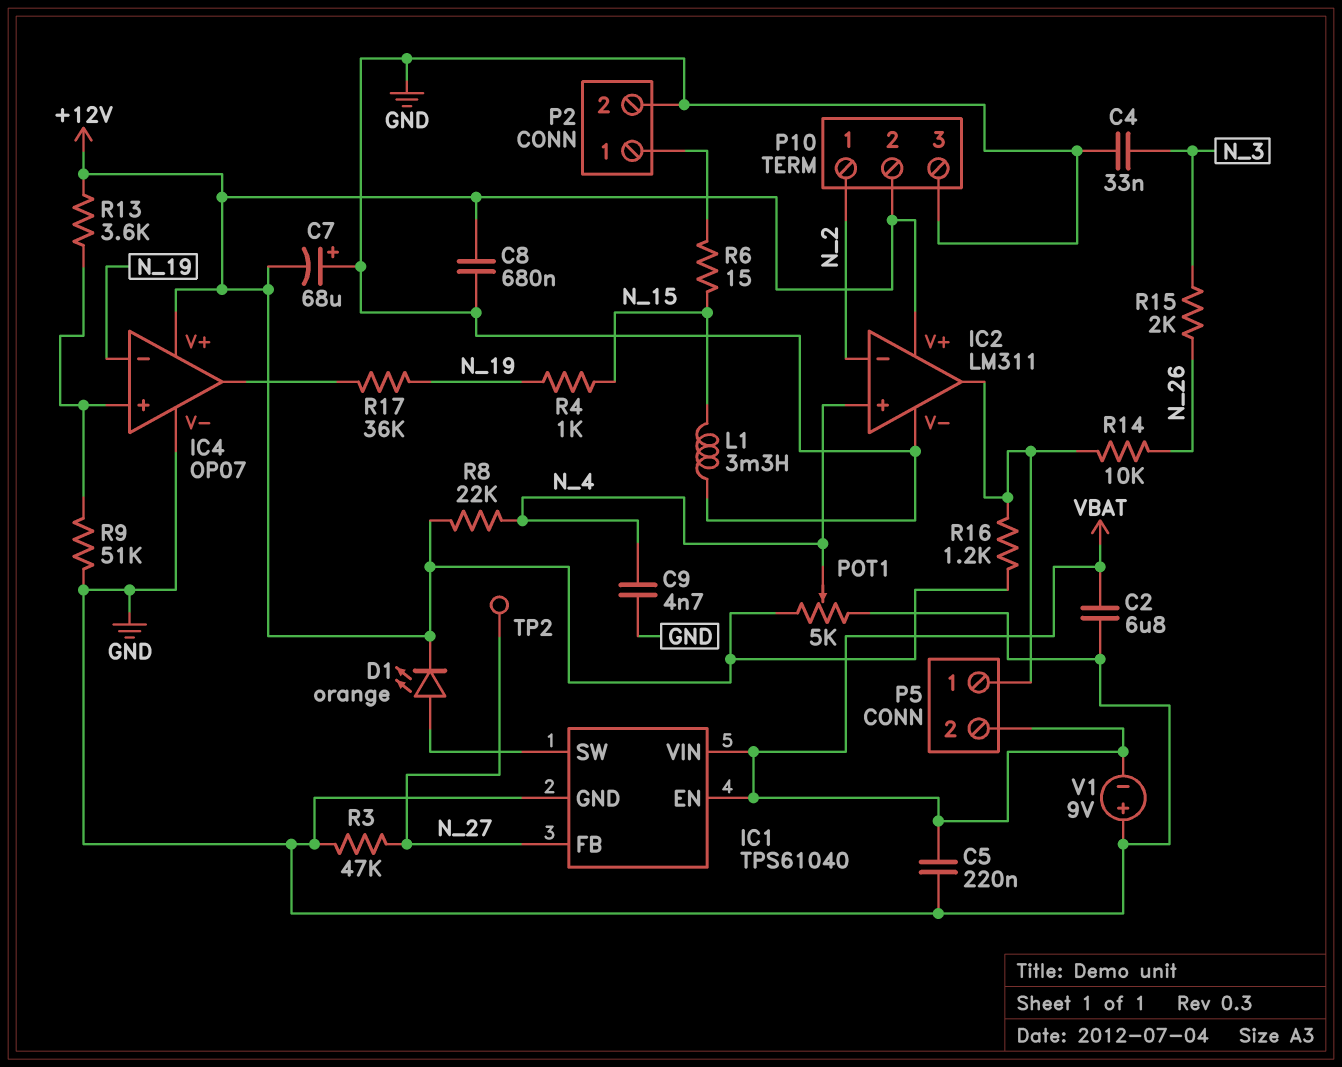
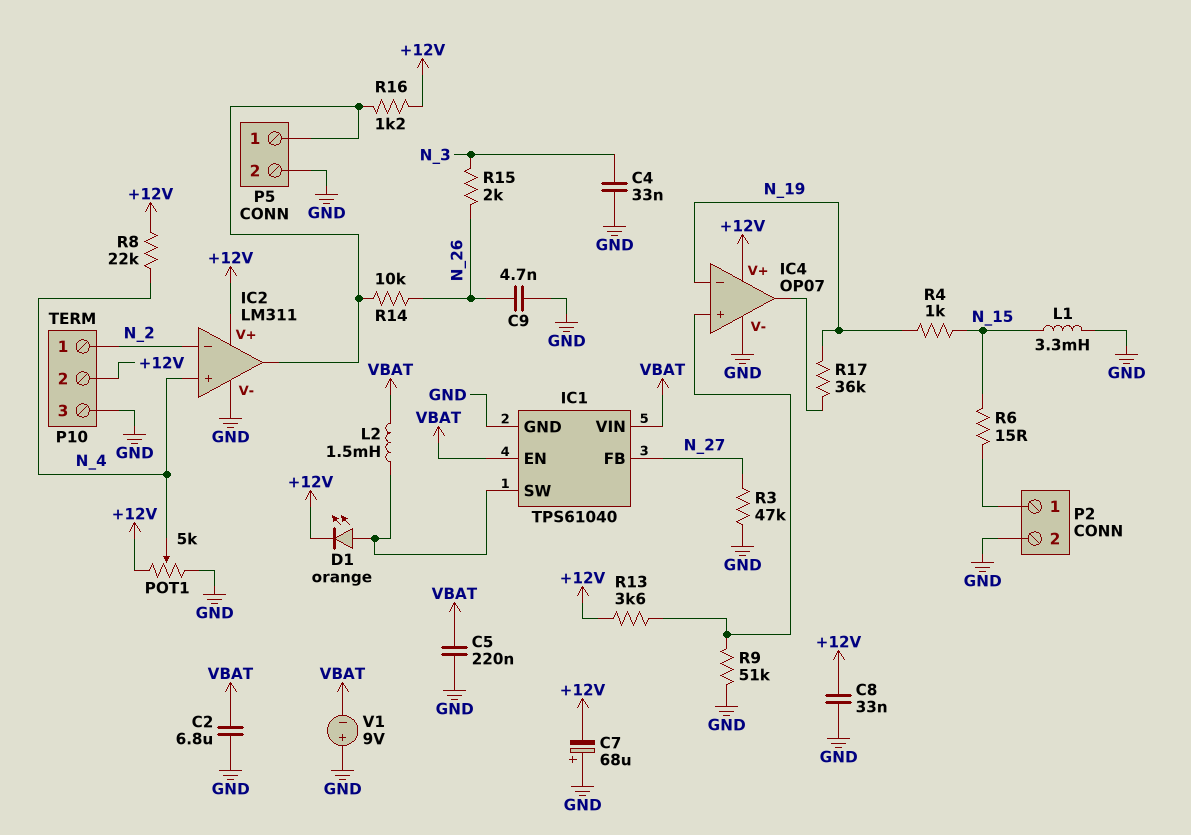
C8: 680nF (+12V, GND) -> 33nF (+12V, GND)
C9: 4.7nF (GND, N_4) -> 4.7nF (GND, N_26)
L2: none -> 1.5mH (IC1/SW, VBAT)
P5 pin 2: VBAT -> GND
TP2: test point (N_27) -> none

